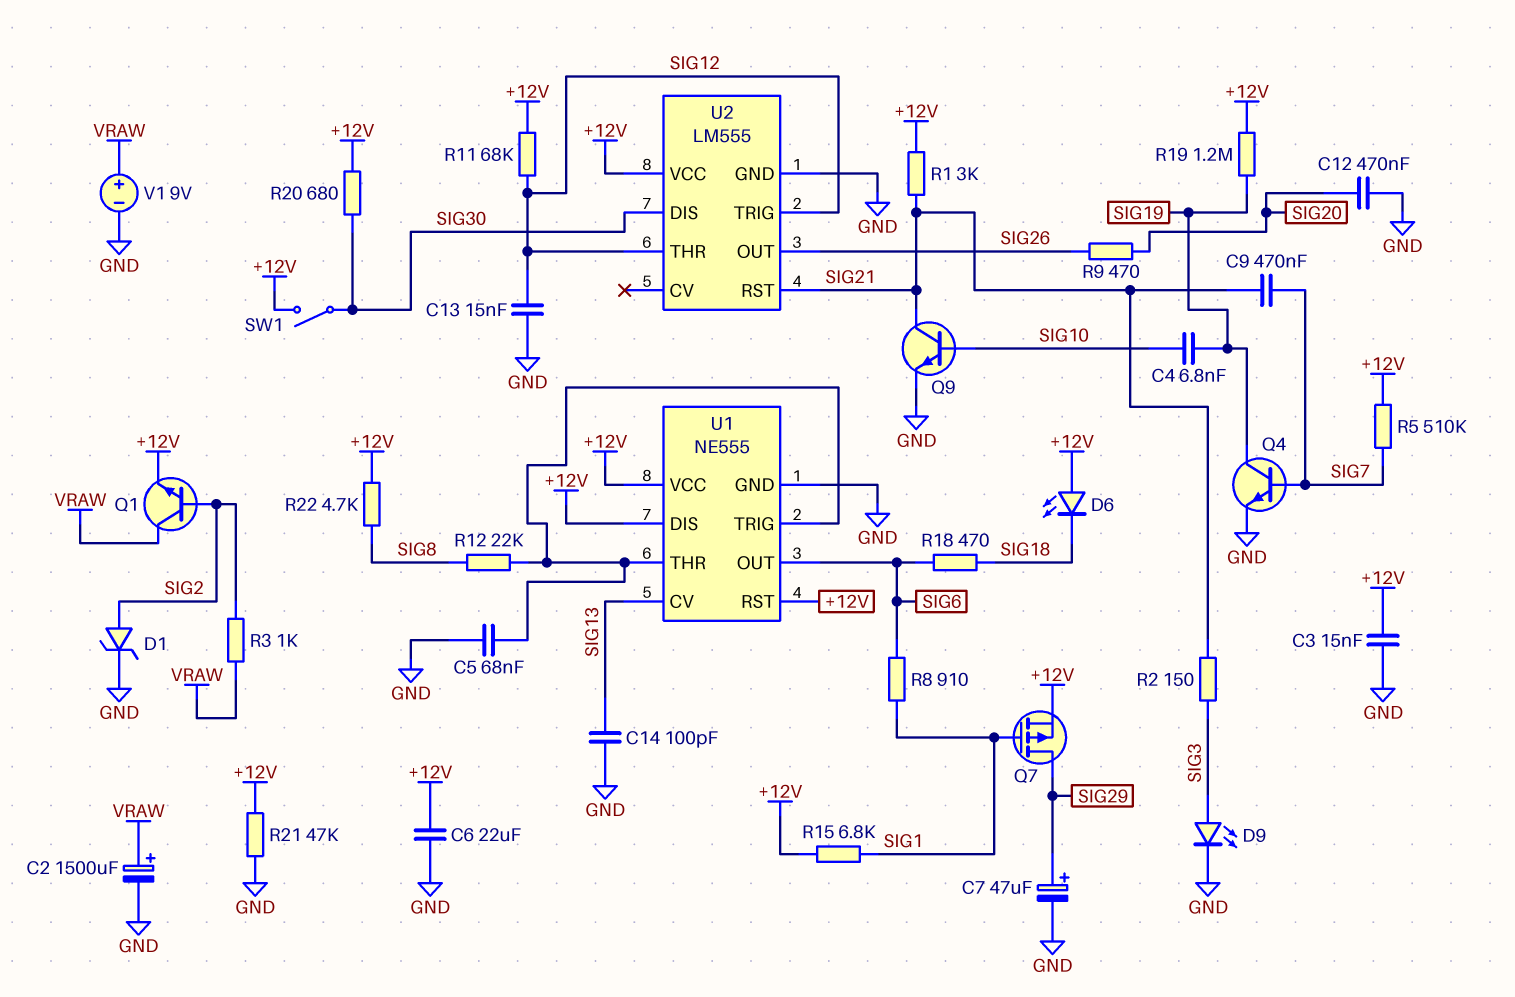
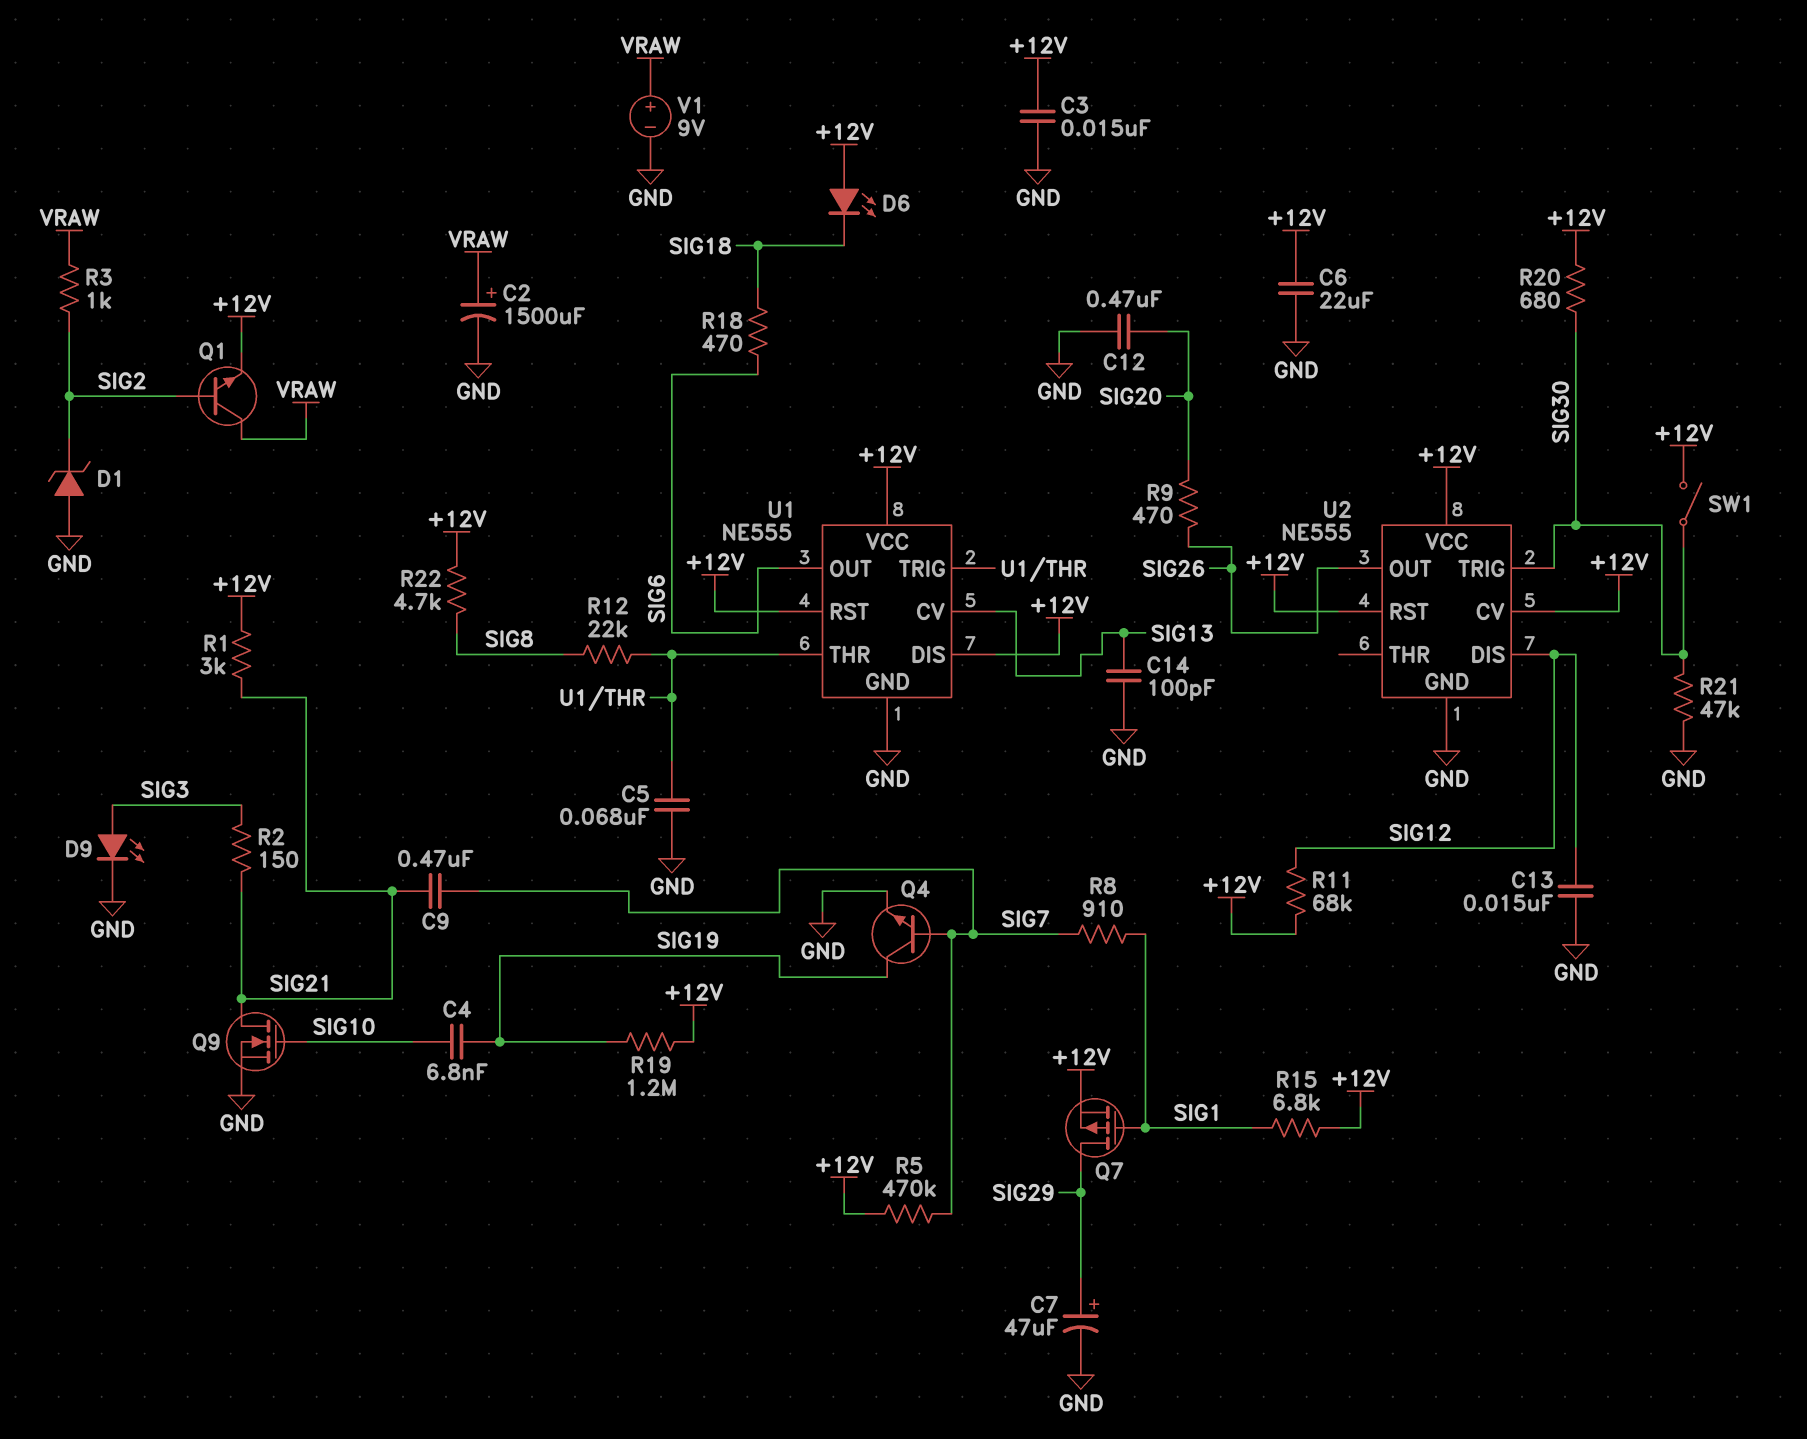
D1: zener (A SIG2, K GND) -> zener (A GND, K SIG2)
Q9: NPN (B SIG10, C SIG21, E GND) -> NMOS (G SIG10, D SIG21, S GND)
R5: 510k (+12V, SIG7) -> 470k (+12V, SIG7)
R8: 910 (SIG1, SIG6) -> 910 (SIG1, SIG7)
R21: 47k (+12V, GND) -> 47k (GND, SIG30)
U2: LM555 -> NE555
U2 pin CV: none -> +12V
U2 pin DIS: SIG30 -> SIG12
U2 pin RST: SIG21 -> +12V
U2 pin THR: SIG12 -> none
U2 pin TRIG: SIG12 -> SIG30

